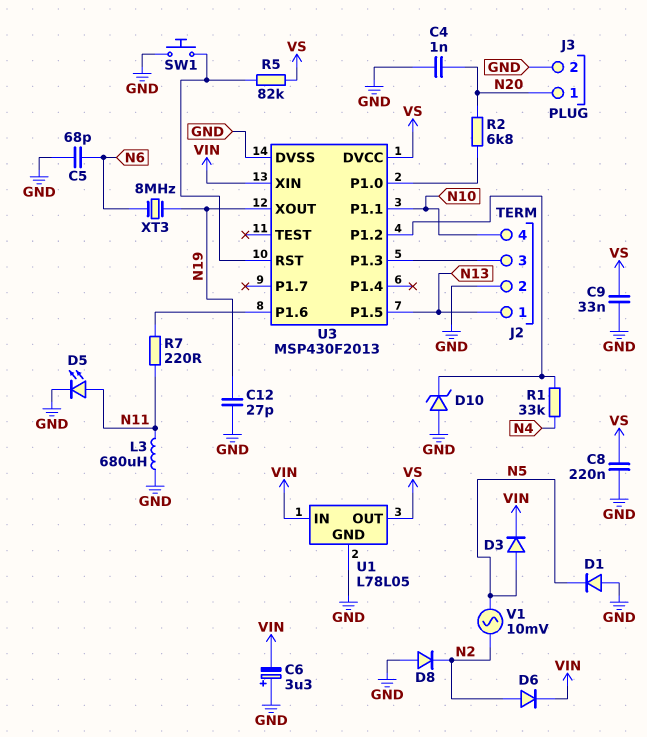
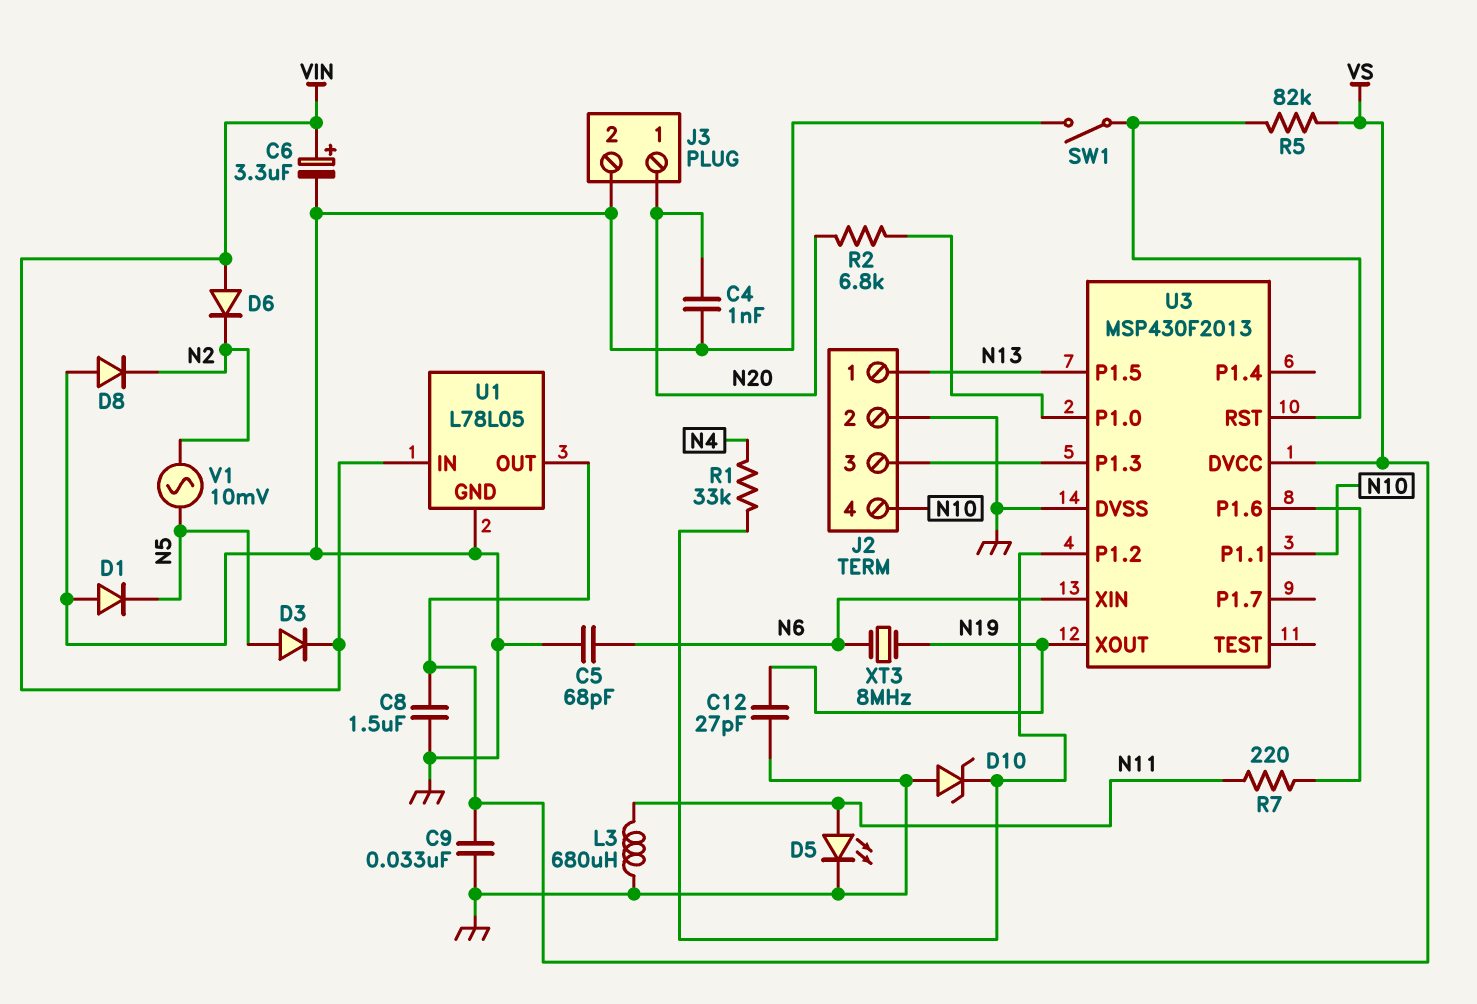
C6: 3.3uF (plus GND, minus VIN) -> 3.3uF (plus VIN, minus GND)
C8: 220nF (GND, VS) -> 1.5uF (GND, VS)
D6: diode (A N2, K VIN) -> diode (A VIN, K N2)
SW1: button (GND, U3/RST) -> switch (GND, U3/RST)
U3 pin XIN: VIN -> N6

